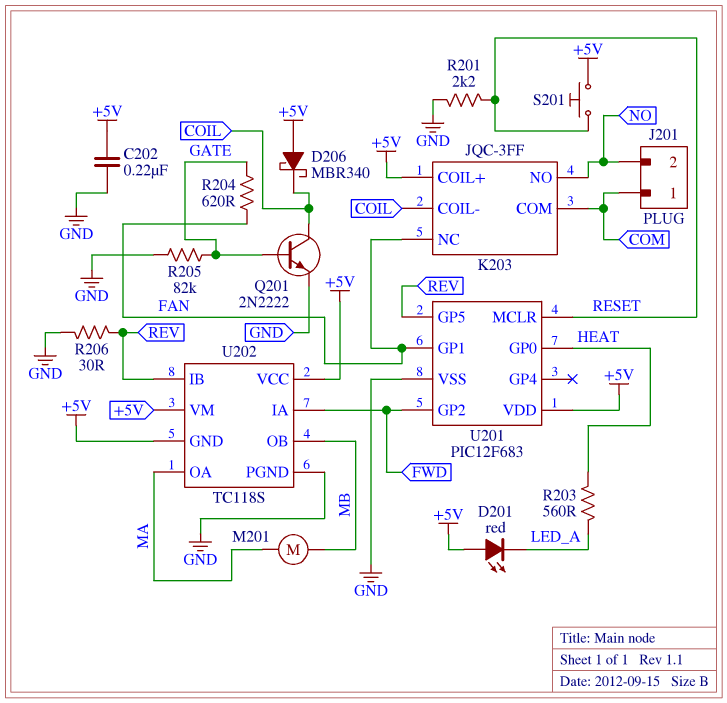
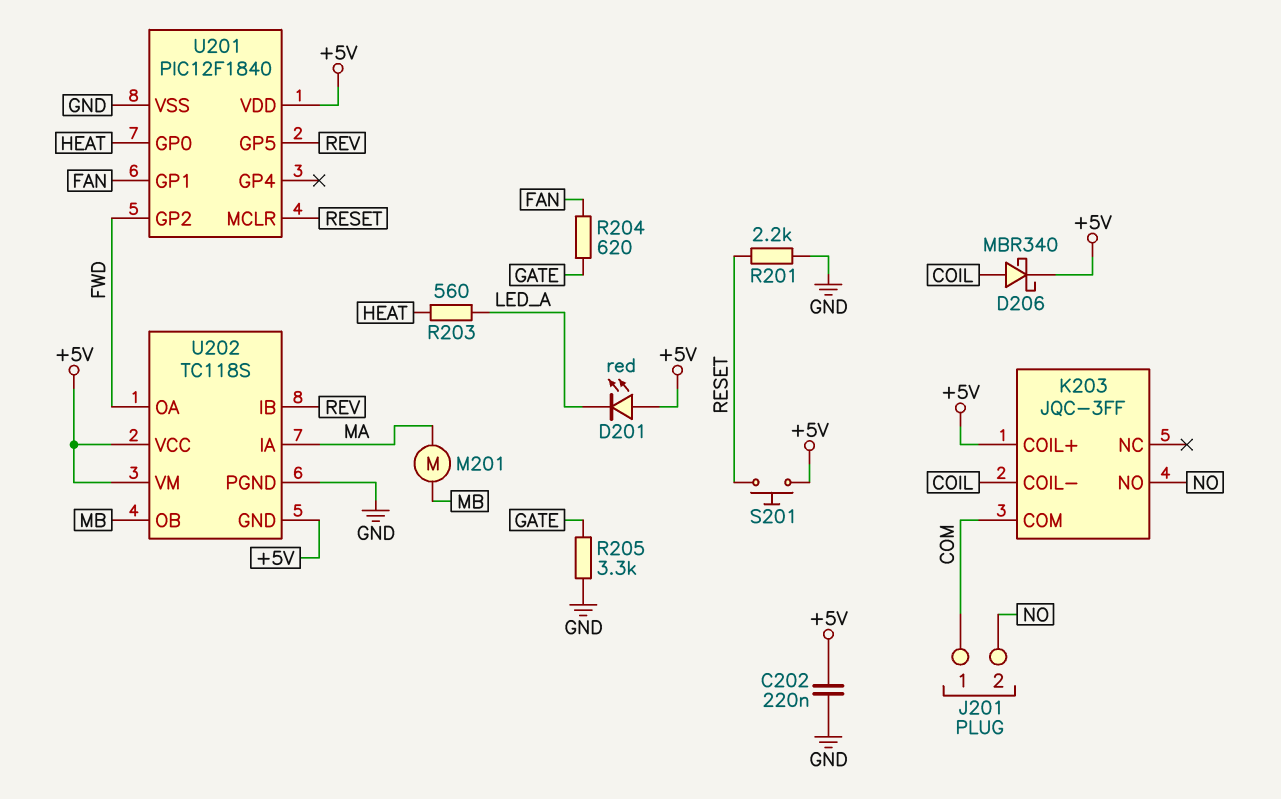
D206: schottky MBR340 (A +5V, K COIL) -> schottky MBR340 (A COIL, K +5V)
K203 pin NC: FAN -> none
Q201: NPN 2N2222 (B GATE, C COIL, E GND) -> none
R205: 82k (GATE, GND) -> 3.3k (GATE, GND)
R206: 30 (GND, REV) -> none
U201: PIC12F683 -> PIC12F1840
U202 pin IA: FWD -> MA
U202 pin OA: MA -> FWD

